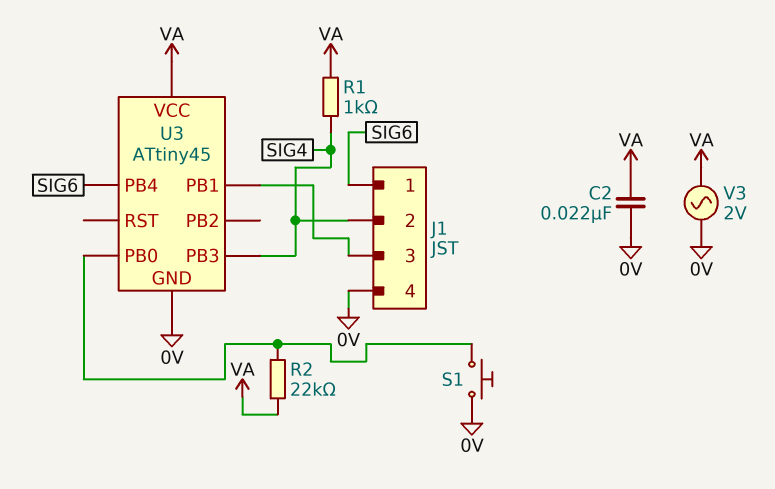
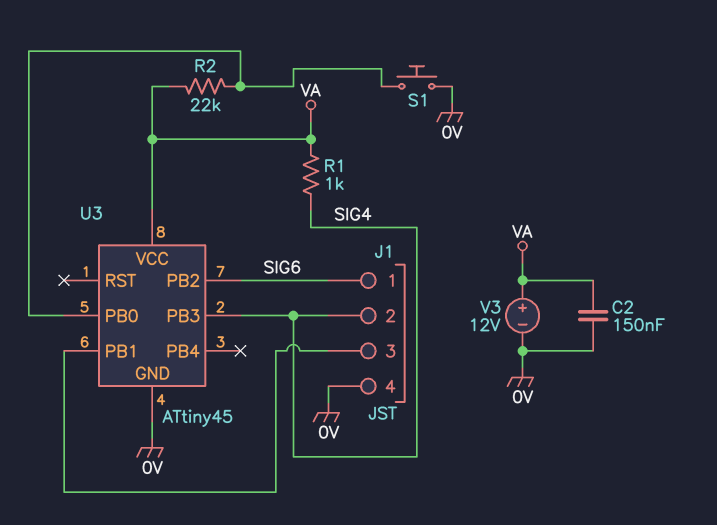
C2: 22nF (0V, VA) -> 150nF (0V, VA)
U3 pin PB2: none -> SIG6
U3 pin PB4: SIG6 -> none
V3: AC 2V (0V, VA) -> 12V (plus VA, minus 0V)

